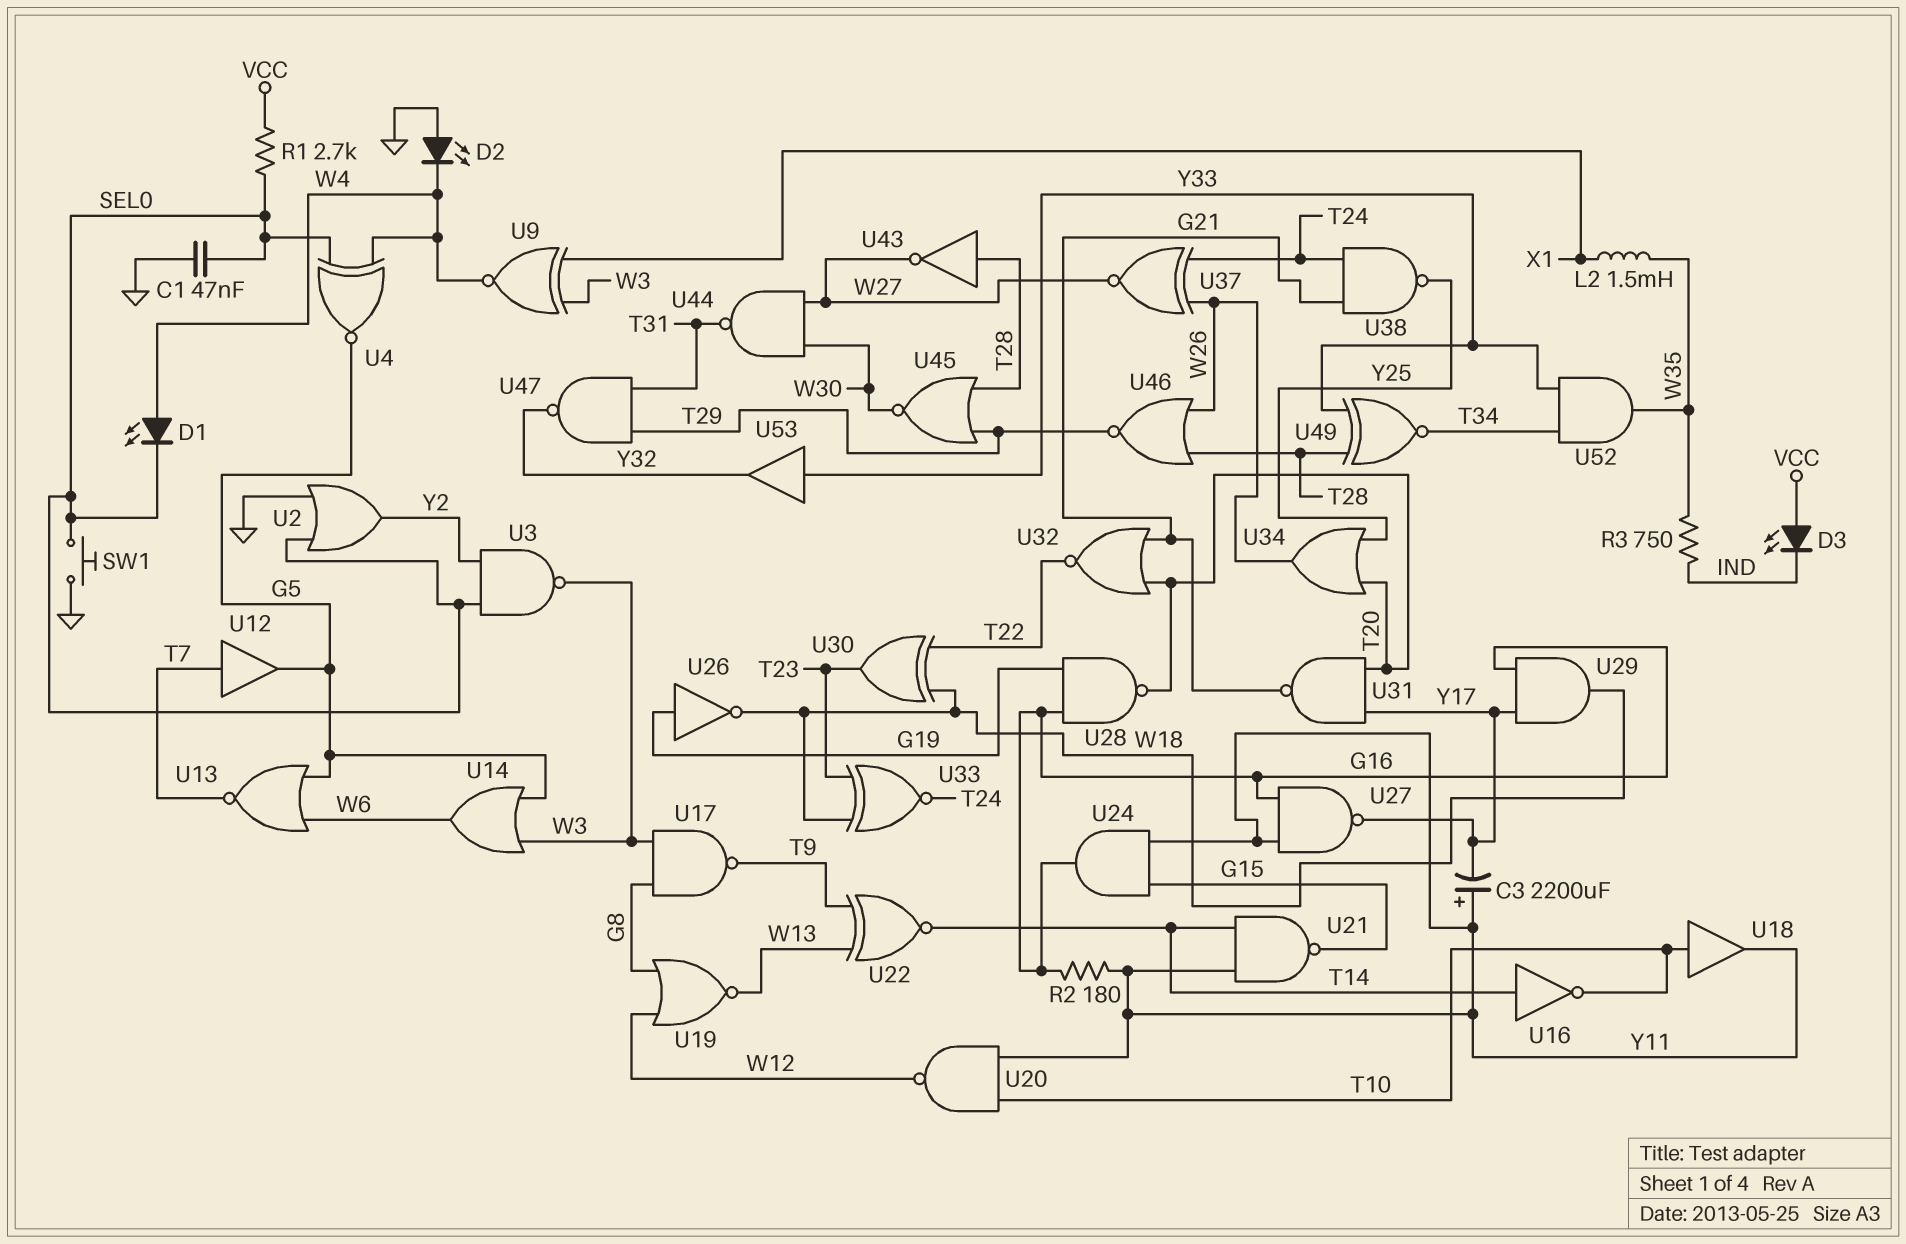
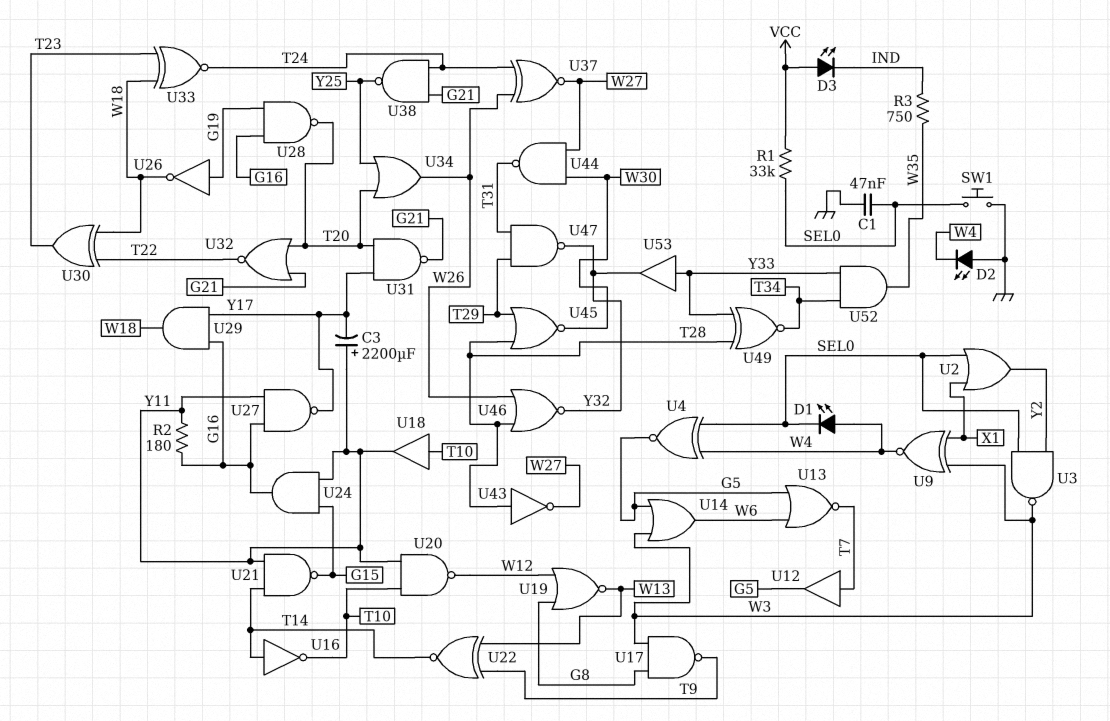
L2: 1.5mH (W35, X1) -> none
R1: 2.7k (SEL0, VCC) -> 33k (SEL0, VCC)
U2: OR (in GND, in SEL0, out Y2) -> OR (in SEL0, in X1, out Y2)
U46: NOR (in T28, in W26, out T29) -> NOR (in T28, in W26, out Y32)

